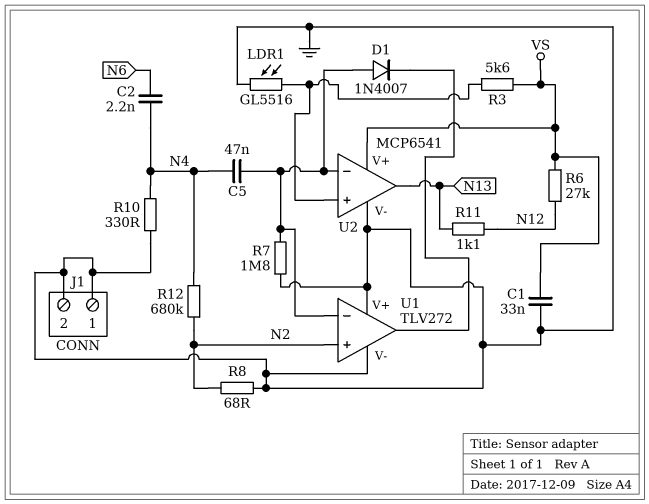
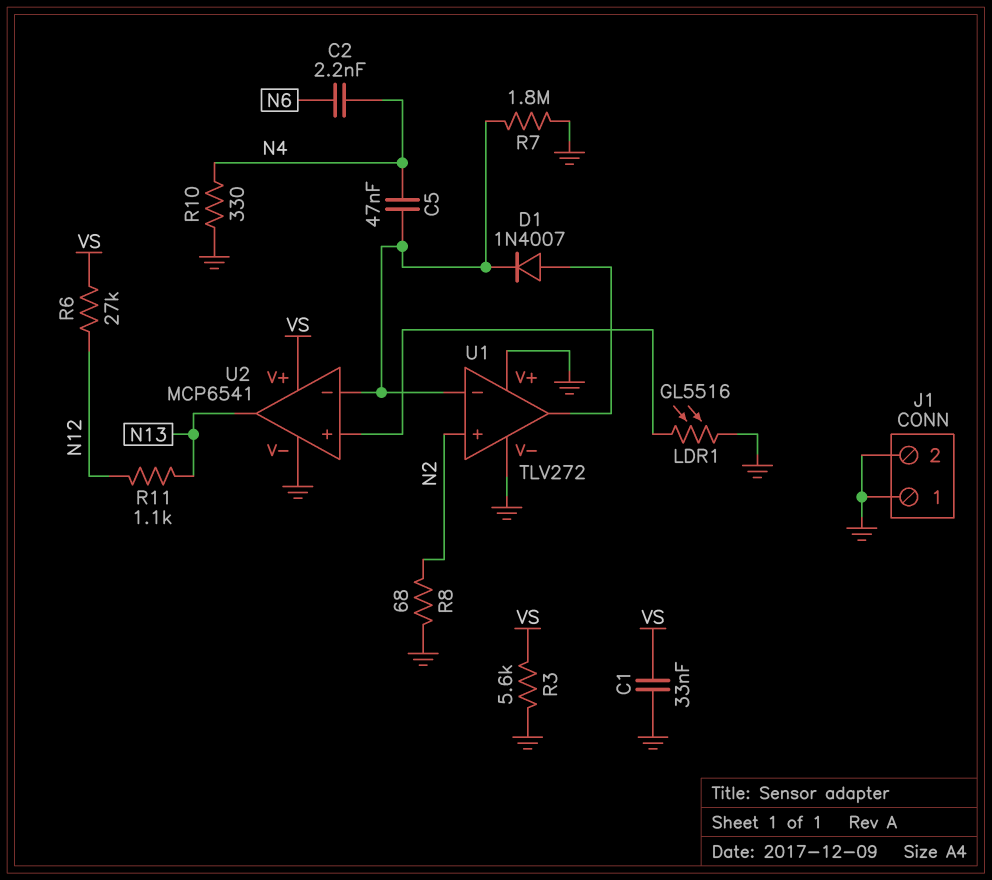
D1: diode 1N4007 (A U1/in-, K U1/out) -> diode 1N4007 (A U1/out, K U1/in-)
R3: 5.6k (U2/in+, VS) -> 5.6k (GND, VS)
R12: 680k (N2, N4) -> none

